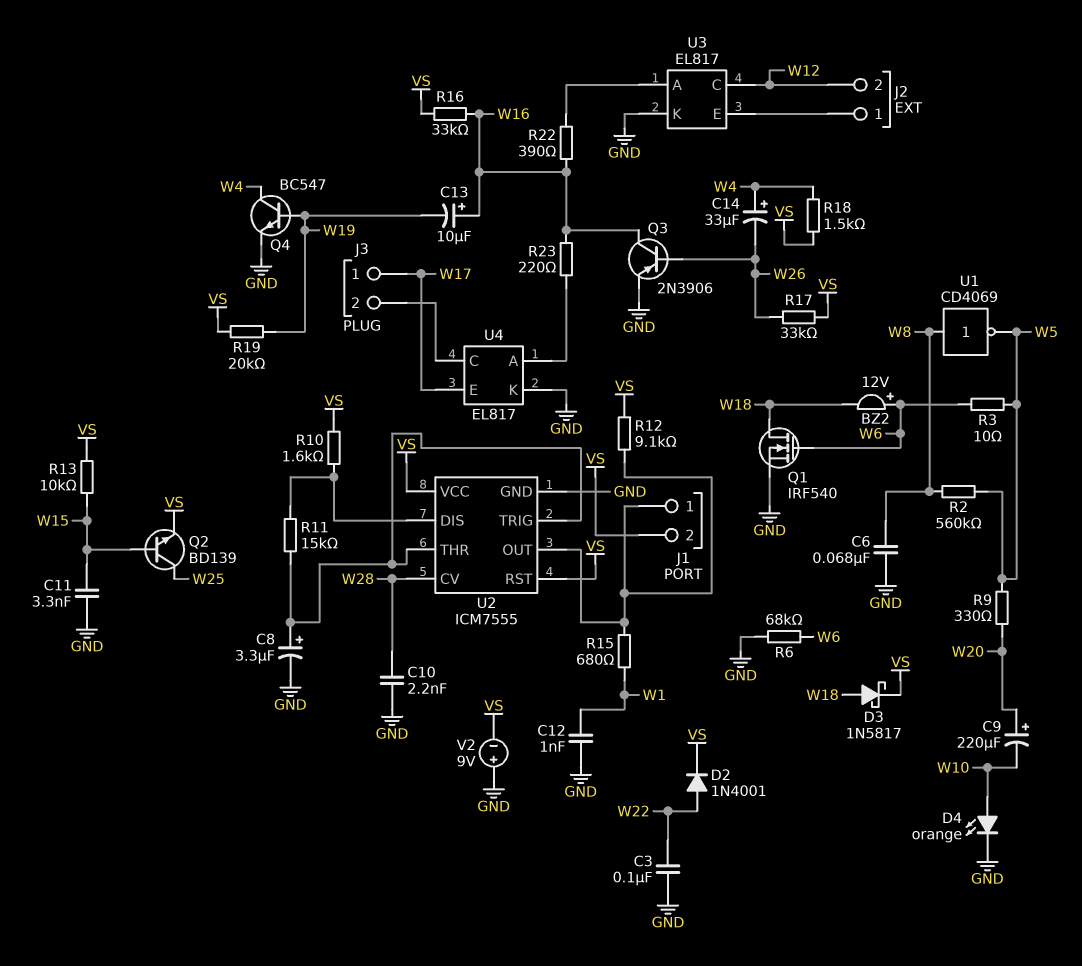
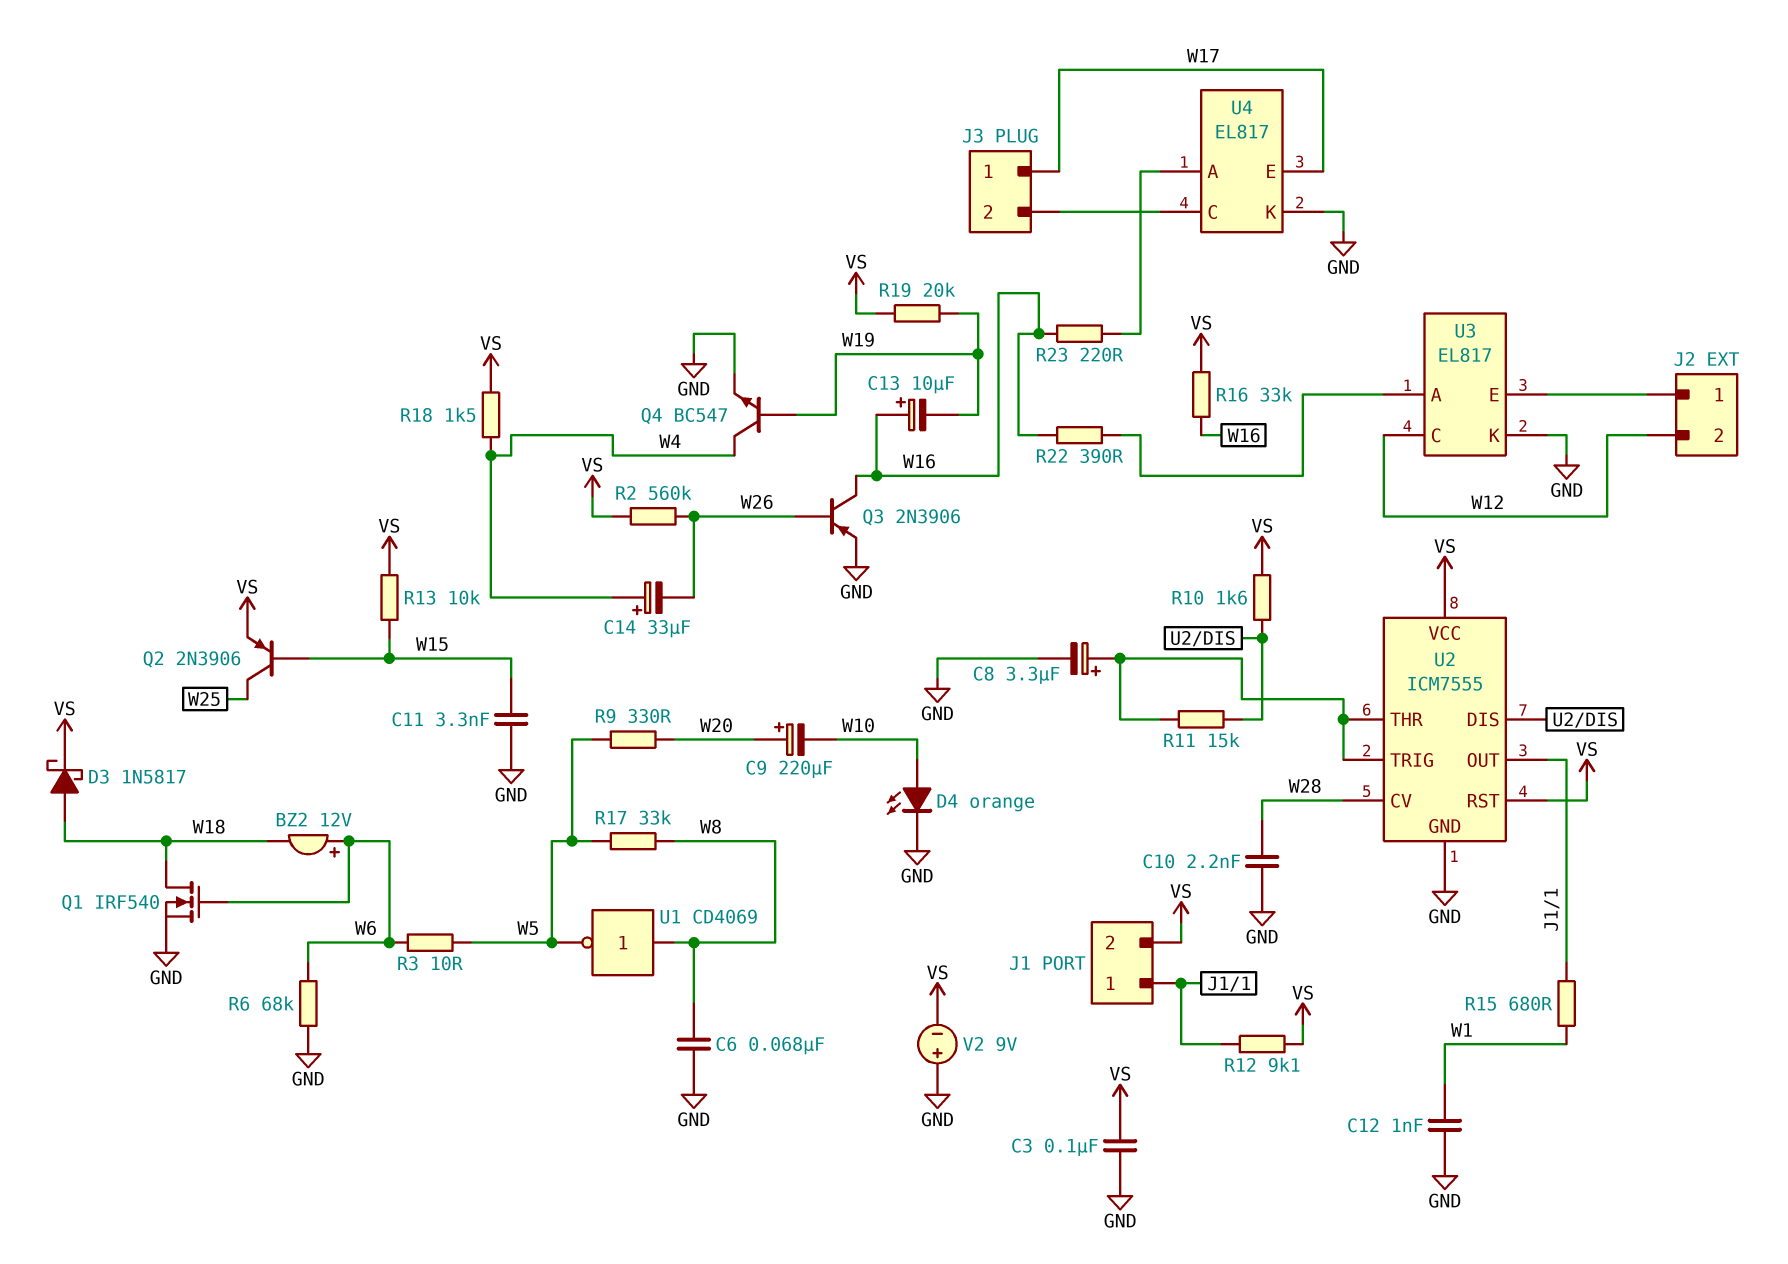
C3: 100nF (GND, W22) -> 100nF (GND, VS)
D2: diode 1N4001 (A W22, K VS) -> none
Q2: NPN BD139 (B W15, C W25, E VS) -> PNP 2N3906 (B W15, C W25, E VS)
R2: 560k (W5, W8) -> 560k (VS, W26)
R17: 33k (VS, W26) -> 33k (W5, W8)

